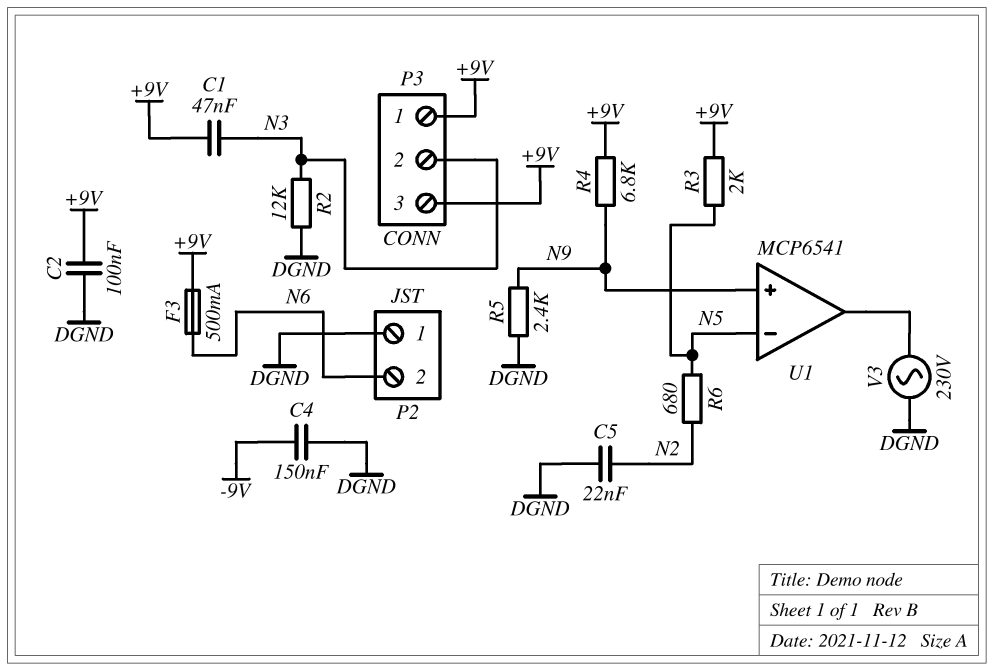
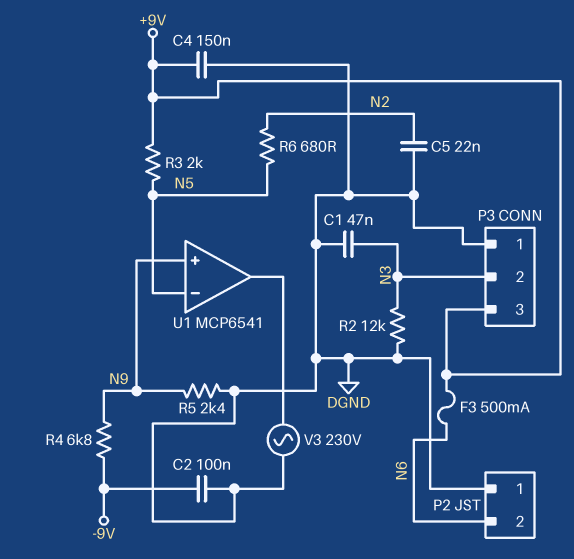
C1: 47nF (+9V, N3) -> 47nF (DGND, N3)
C2: 100nF (+9V, DGND) -> 100nF (-9V, DGND)
C4: 150nF (-9V, DGND) -> 150nF (+9V, DGND)
P3 pin 1: +9V -> DGND
R4: 6.8k (+9V, N9) -> 6.8k (-9V, N9)

